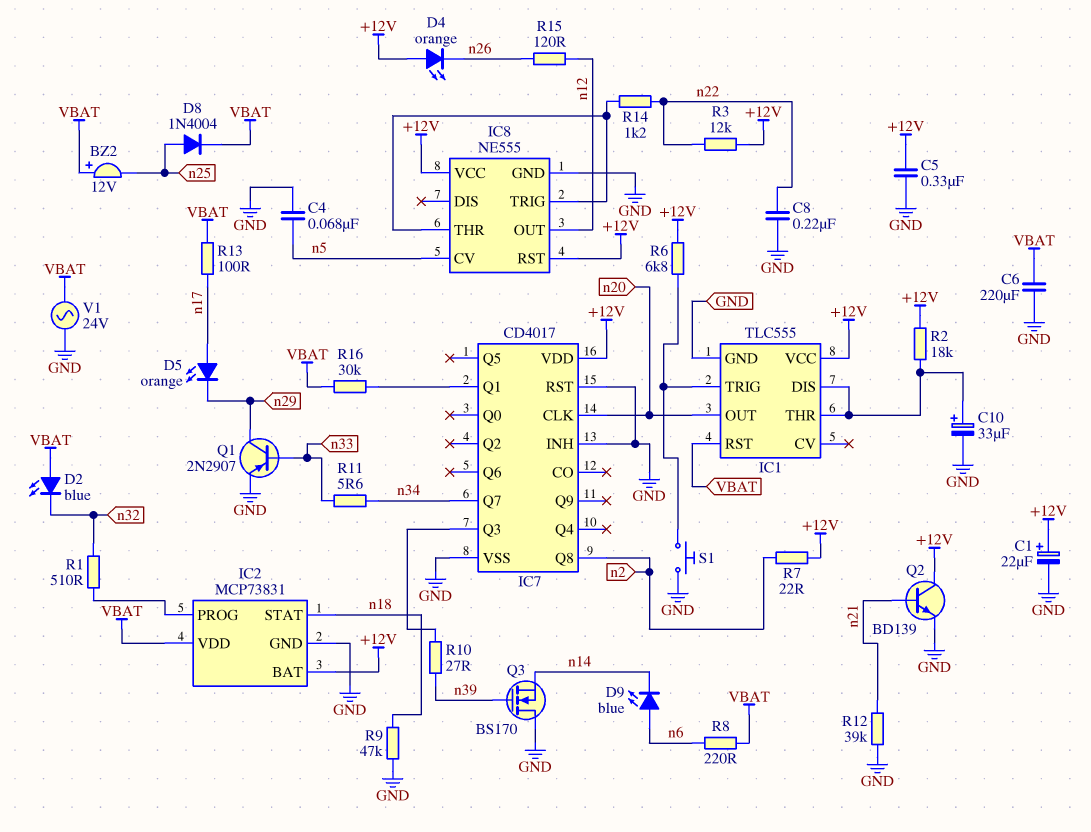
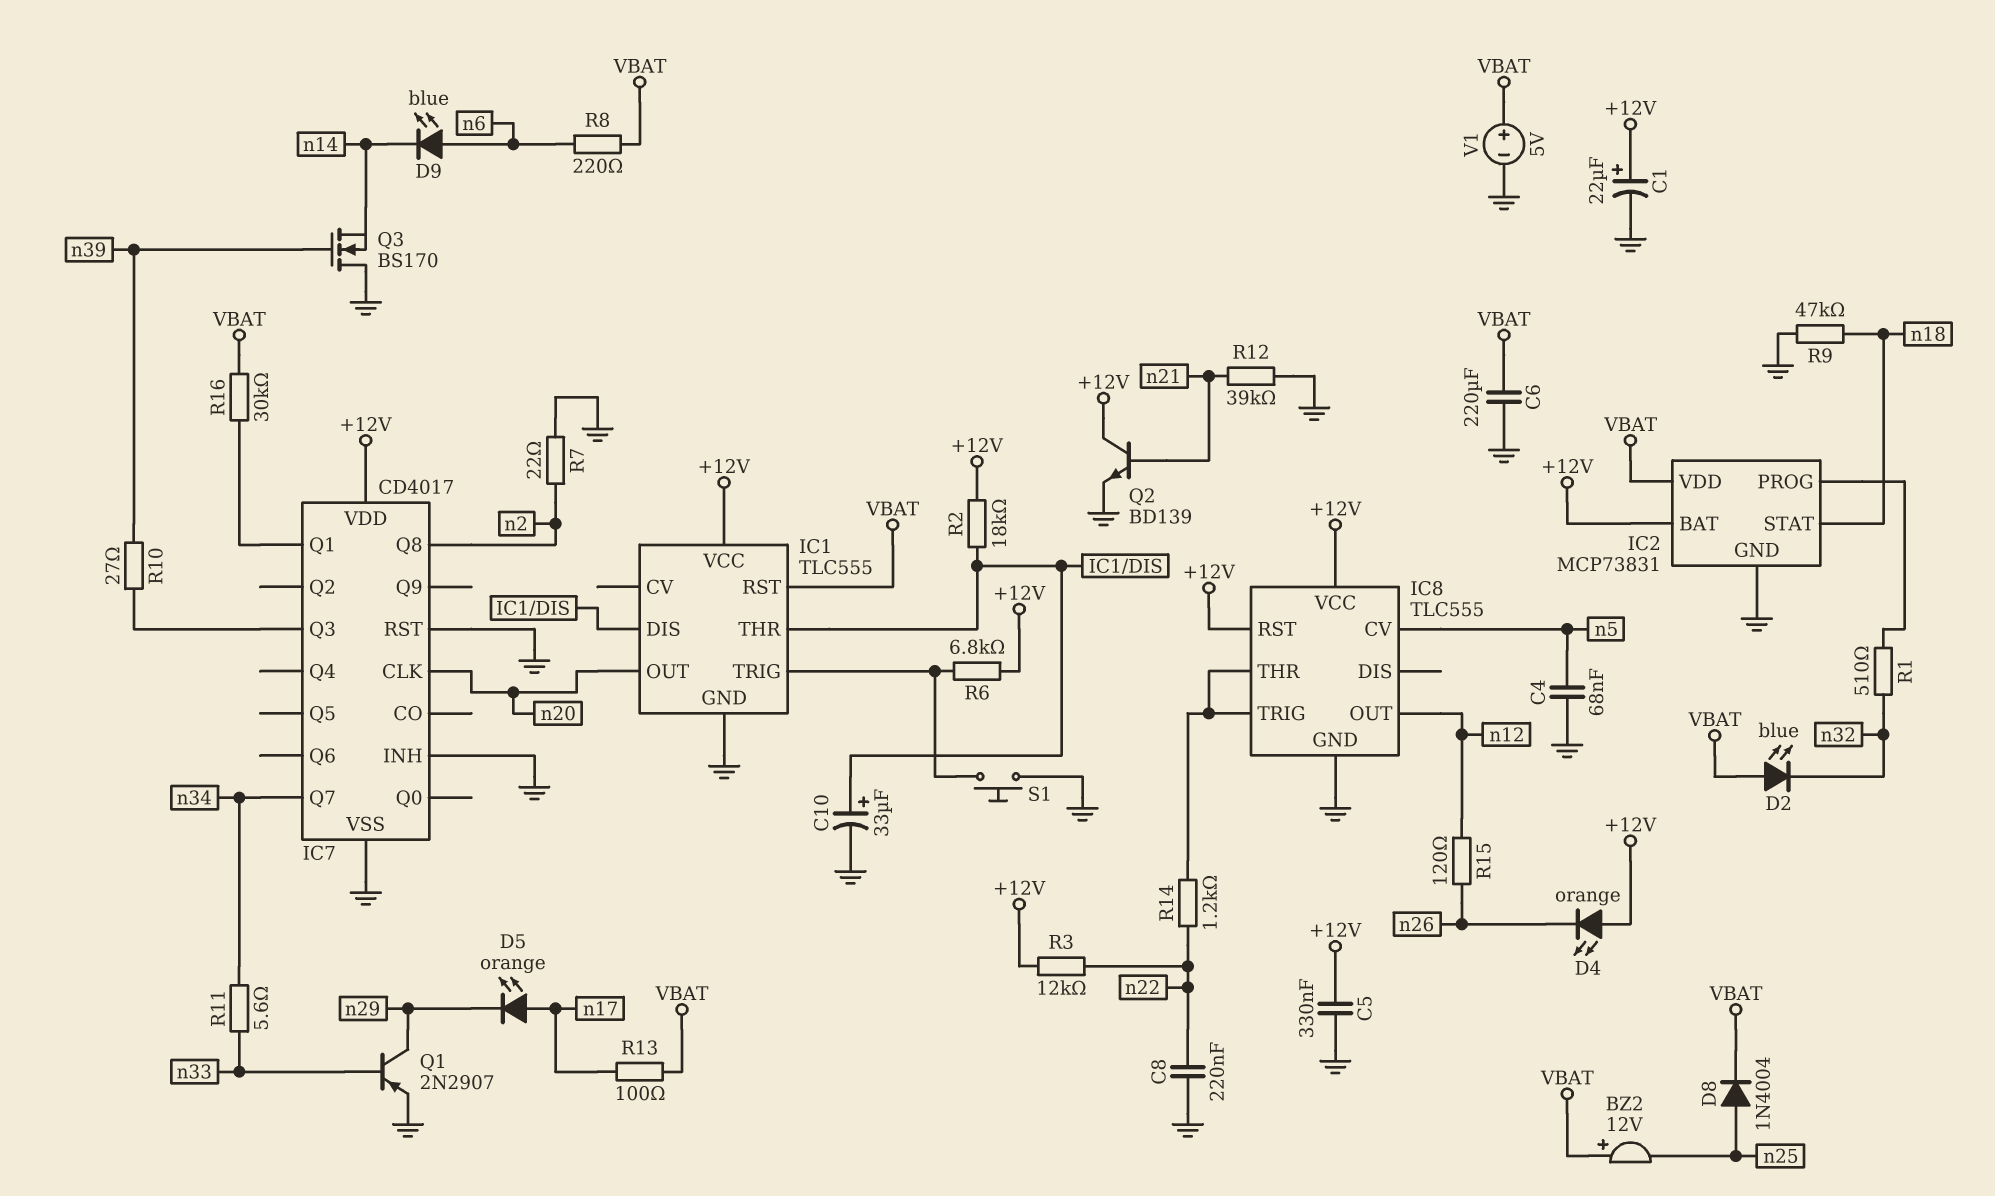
IC8: NE555 -> TLC555
R7: 22 (+12V, n2) -> 22 (GND, n2)
V1: AC 24V (GND, VBAT) -> 5V (plus VBAT, minus GND)

